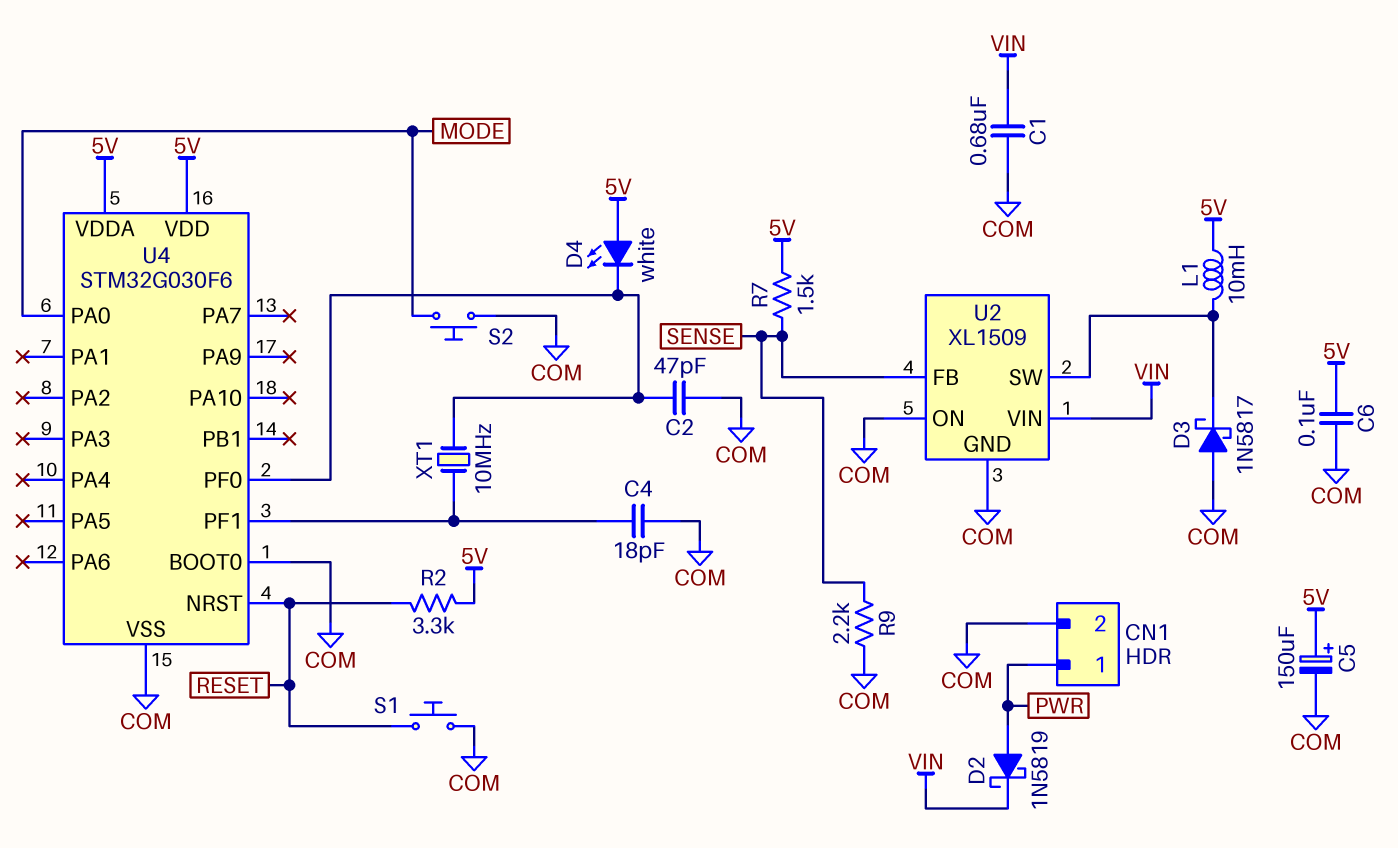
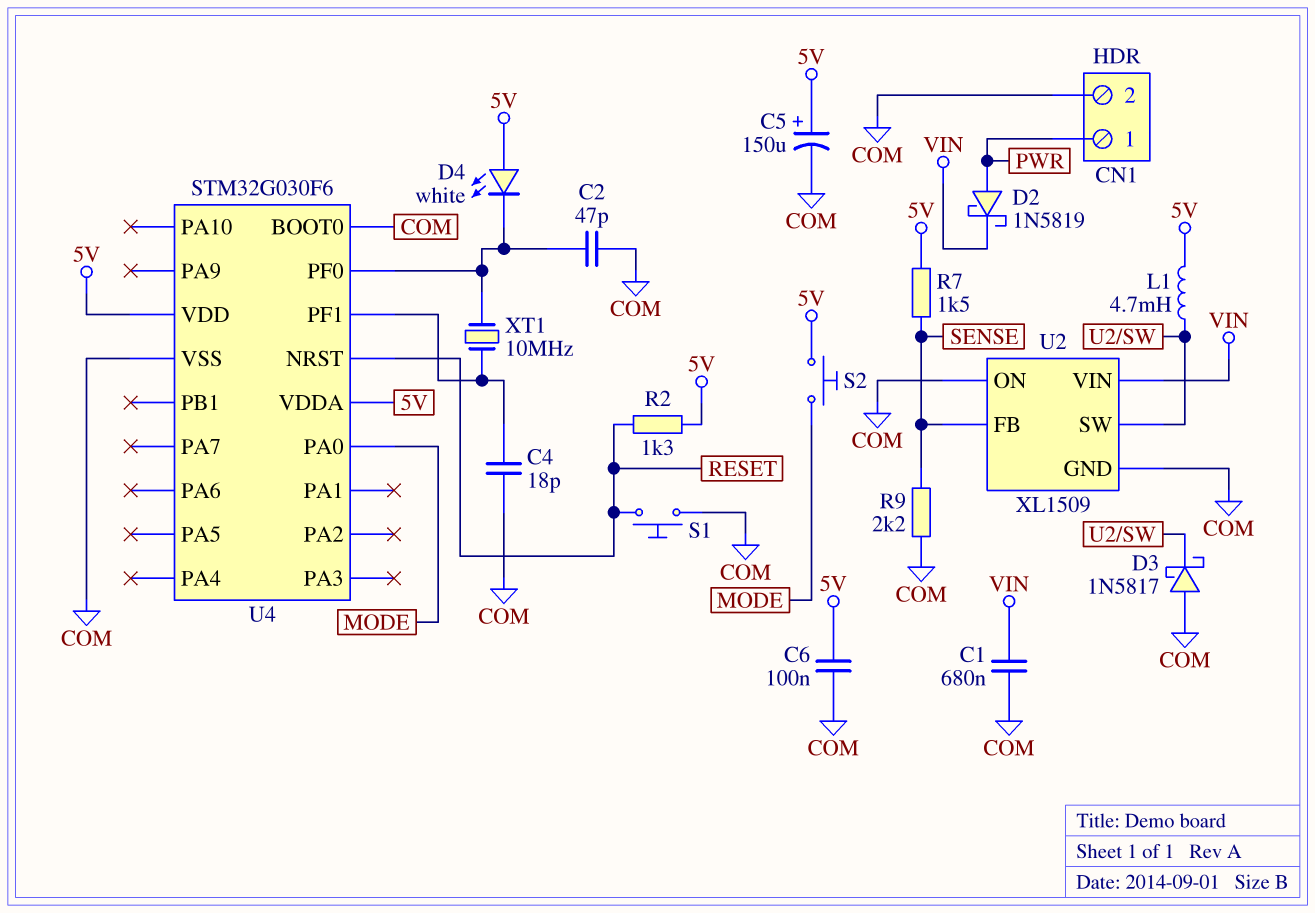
L1: 10mH (5V, U2/SW) -> 4.7mH (5V, U2/SW)
R2: 3.3k (5V, RESET) -> 1.3k (5V, RESET)
S2: button (COM, MODE) -> button (5V, MODE)

